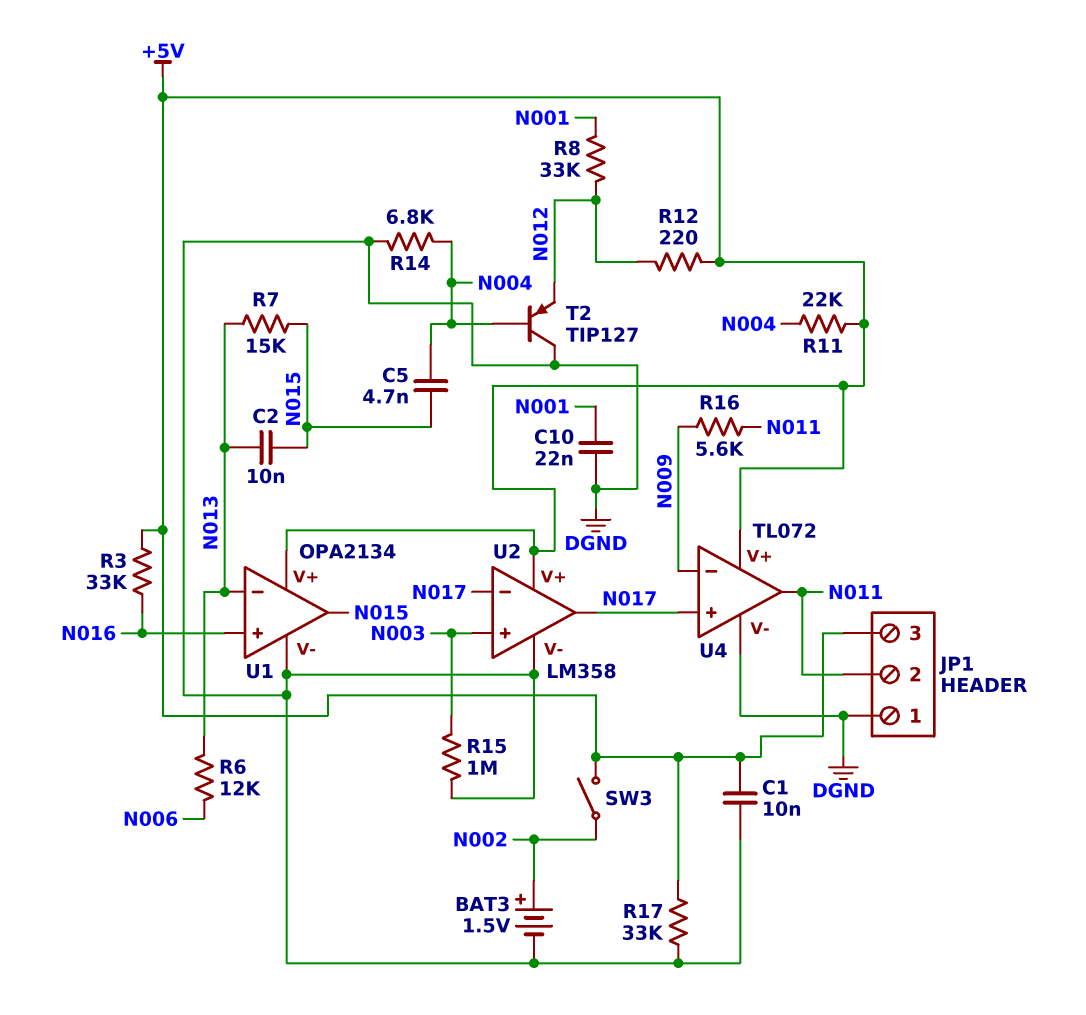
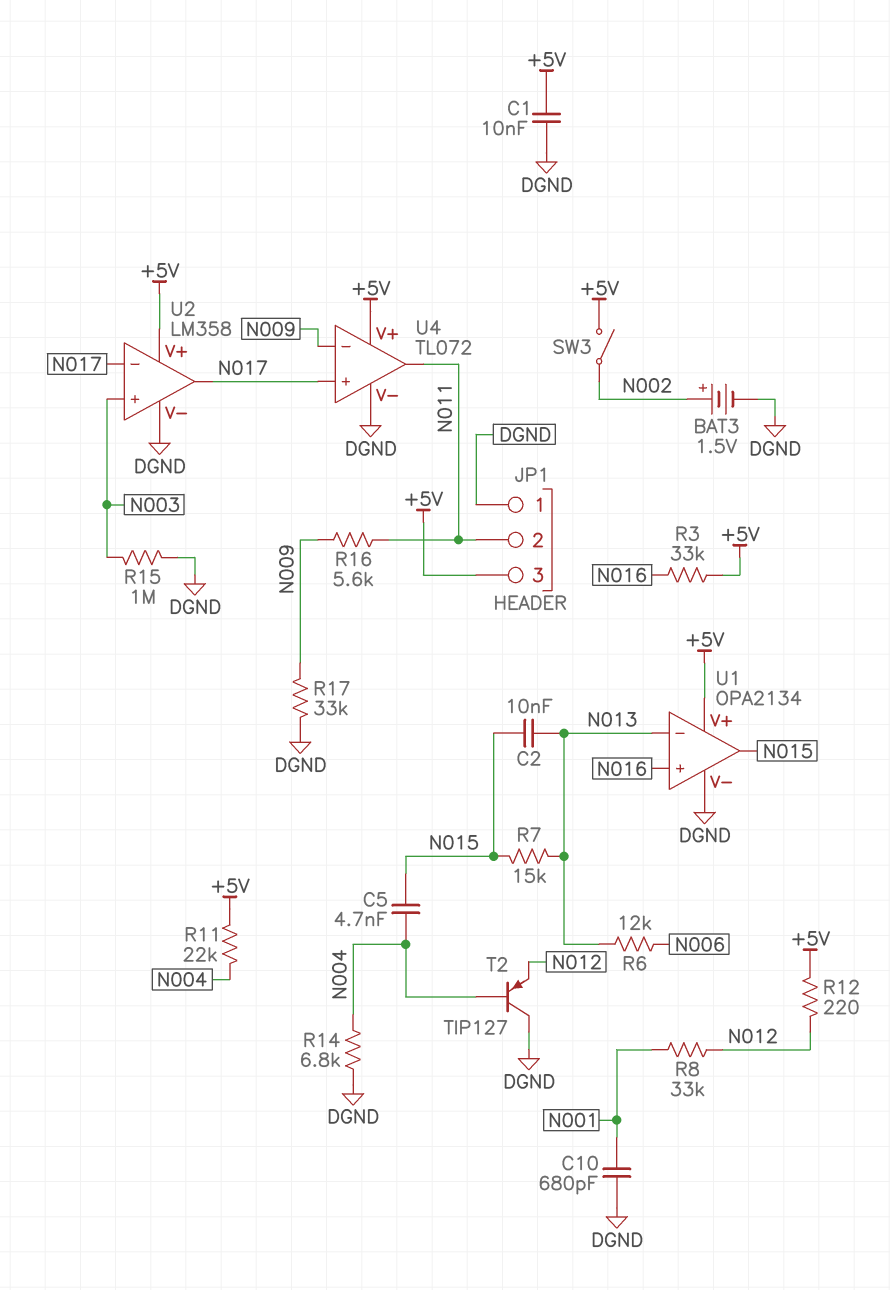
C10: 22nF (DGND, N001) -> 680pF (DGND, N001)
R17: 33k (+5V, DGND) -> 33k (DGND, N009)

